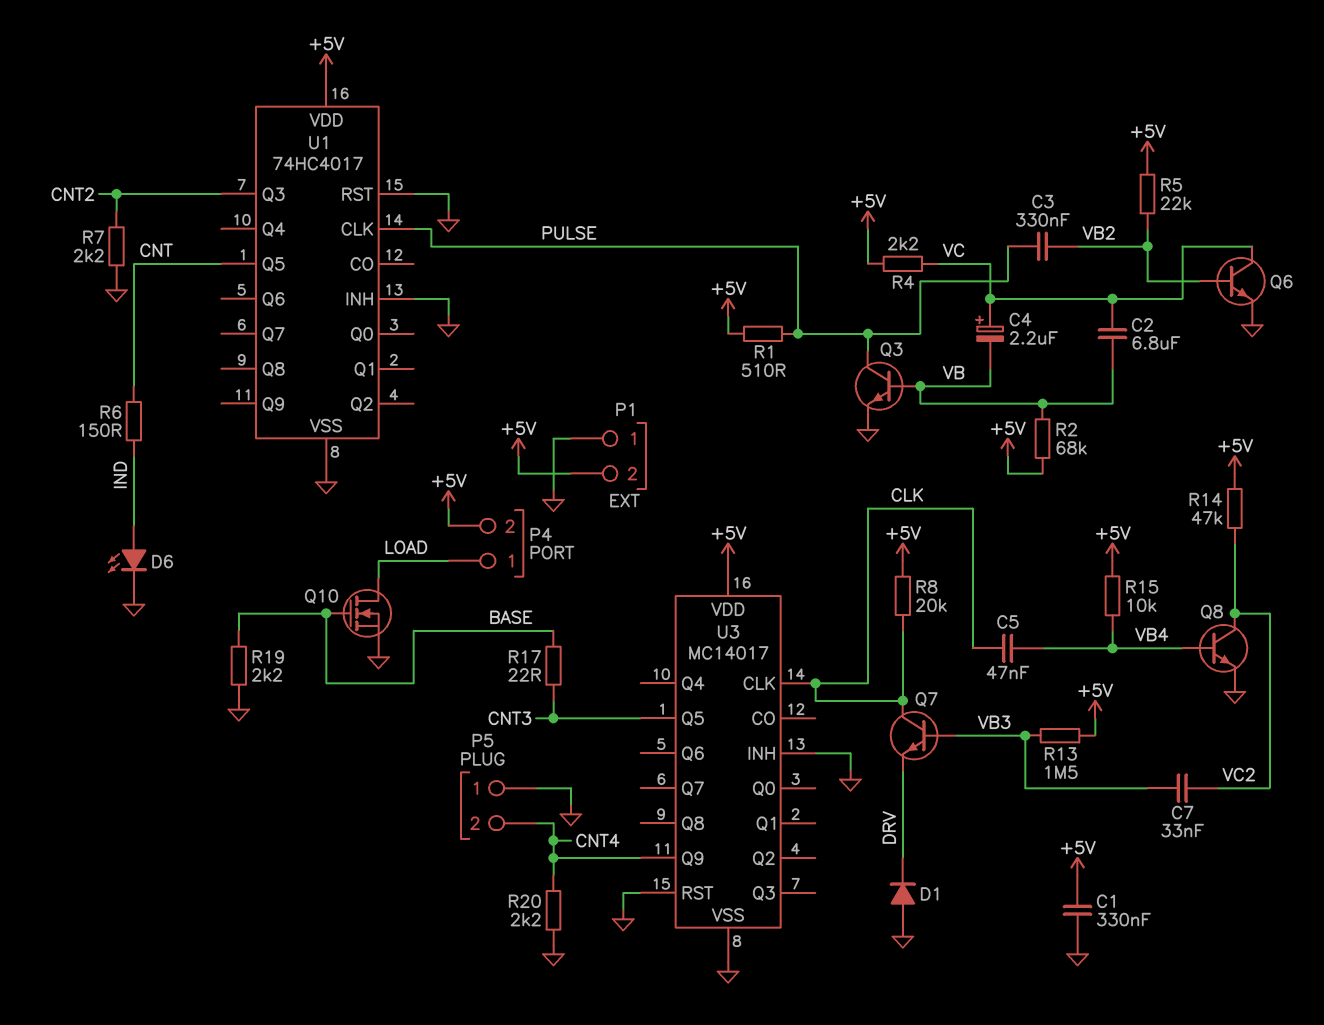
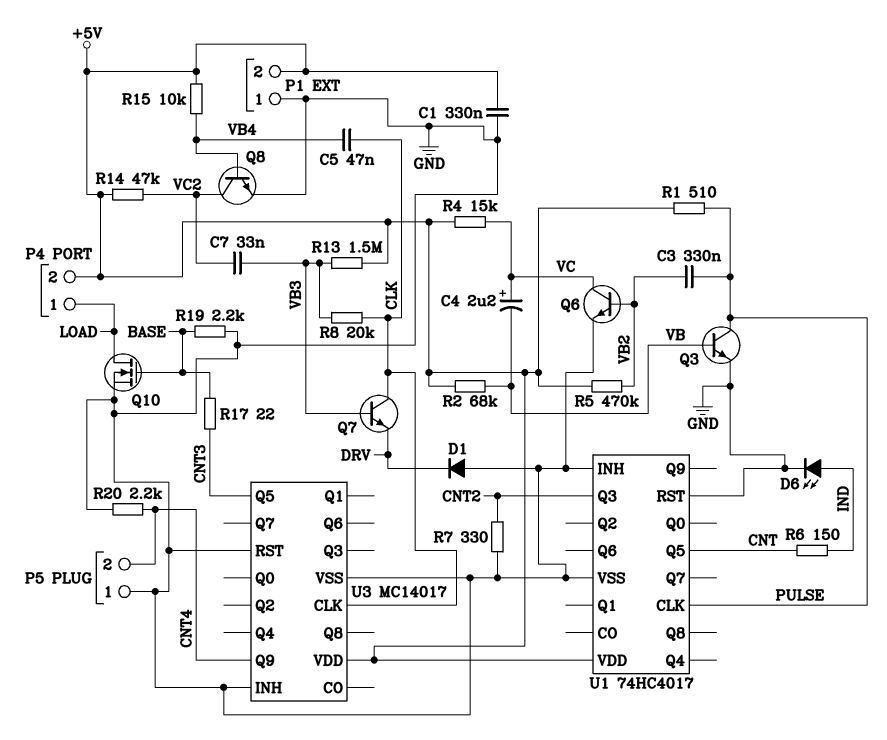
C2: 6.8uF (VB, VC) -> none
R4: 2.2k (+5V, VC) -> 15k (+5V, VC)
R5: 22k (+5V, VB2) -> 470k (+5V, VB2)
R7: 2.2k (CNT2, GND) -> 330 (CNT2, GND)
R8: 20k (+5V, CLK) -> 20k (CLK, VB3)

